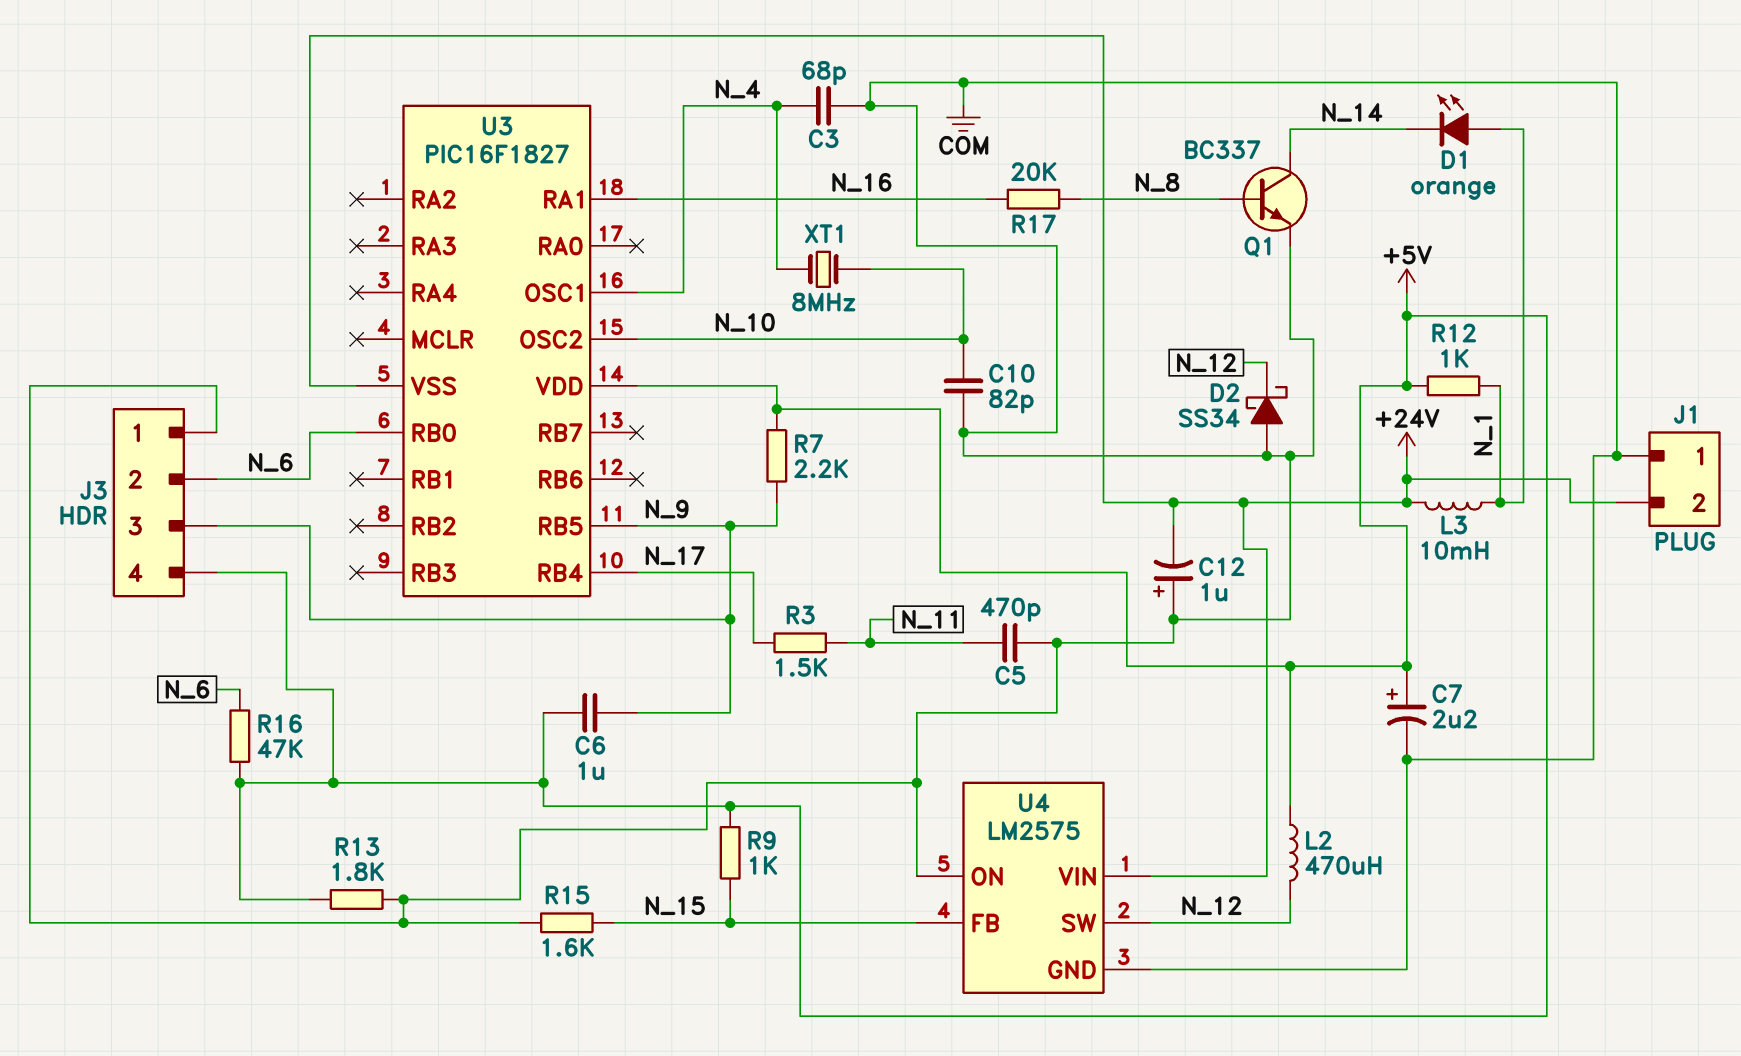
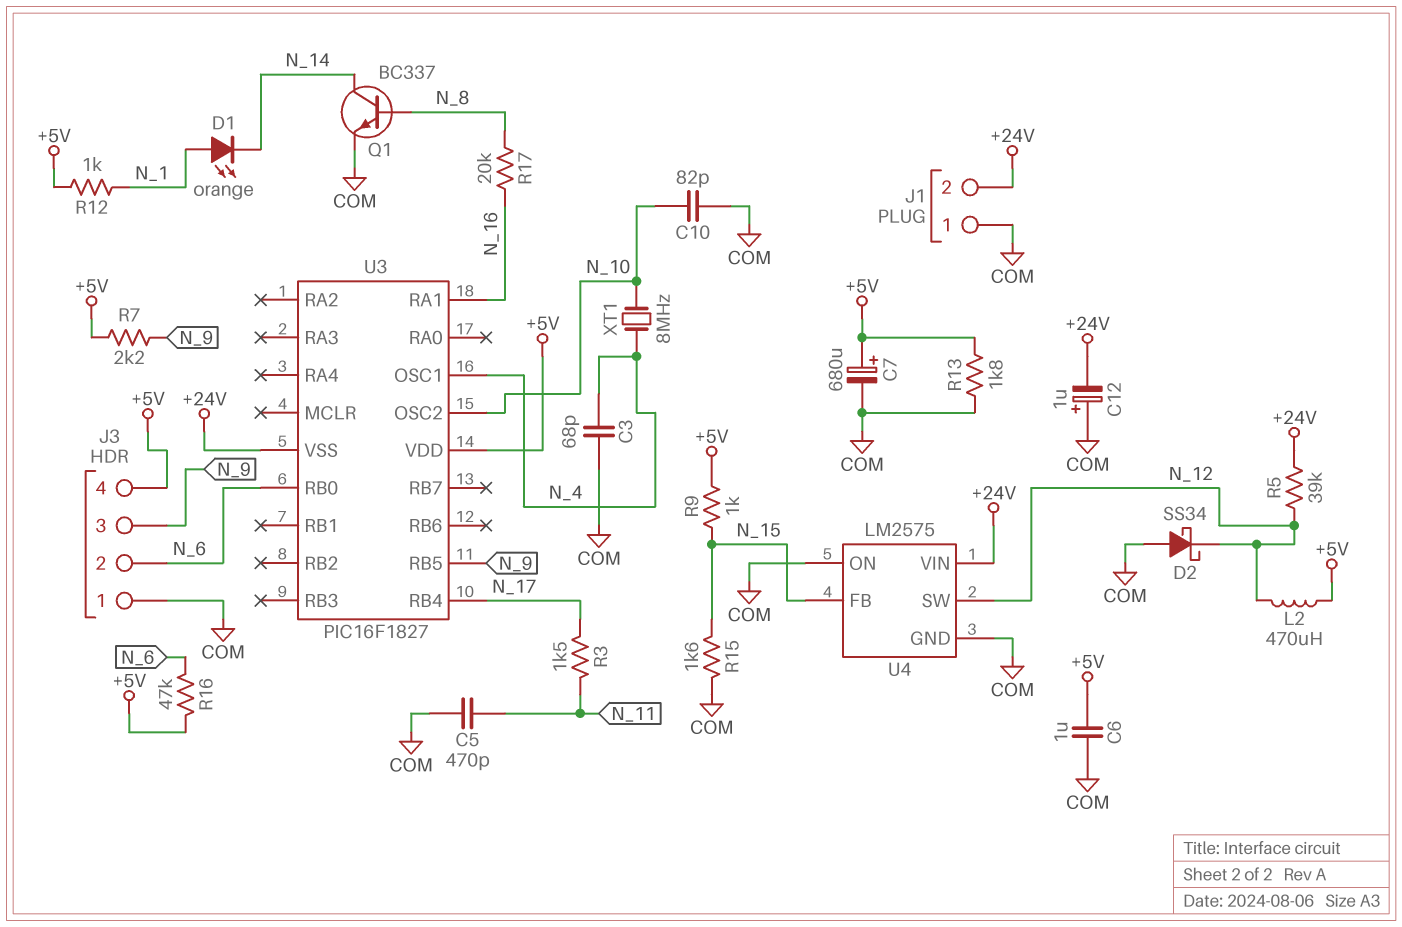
C6: 1uF (+5V, N_9) -> 1uF (+5V, COM)
C7: 2.2uF (plus +5V, minus COM) -> 680uF (plus +5V, minus COM)
L3: 10mH (+24V, N_1) -> none
R5: none -> 39k (+24V, N_12)

